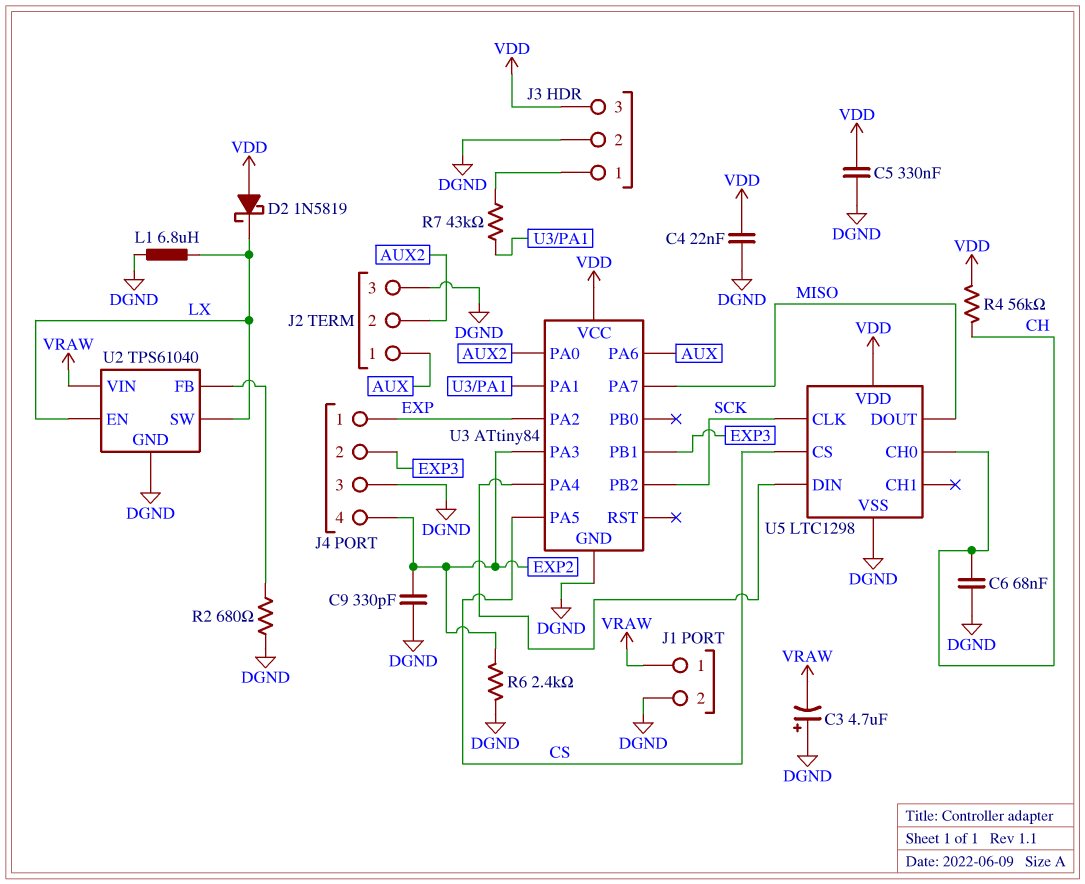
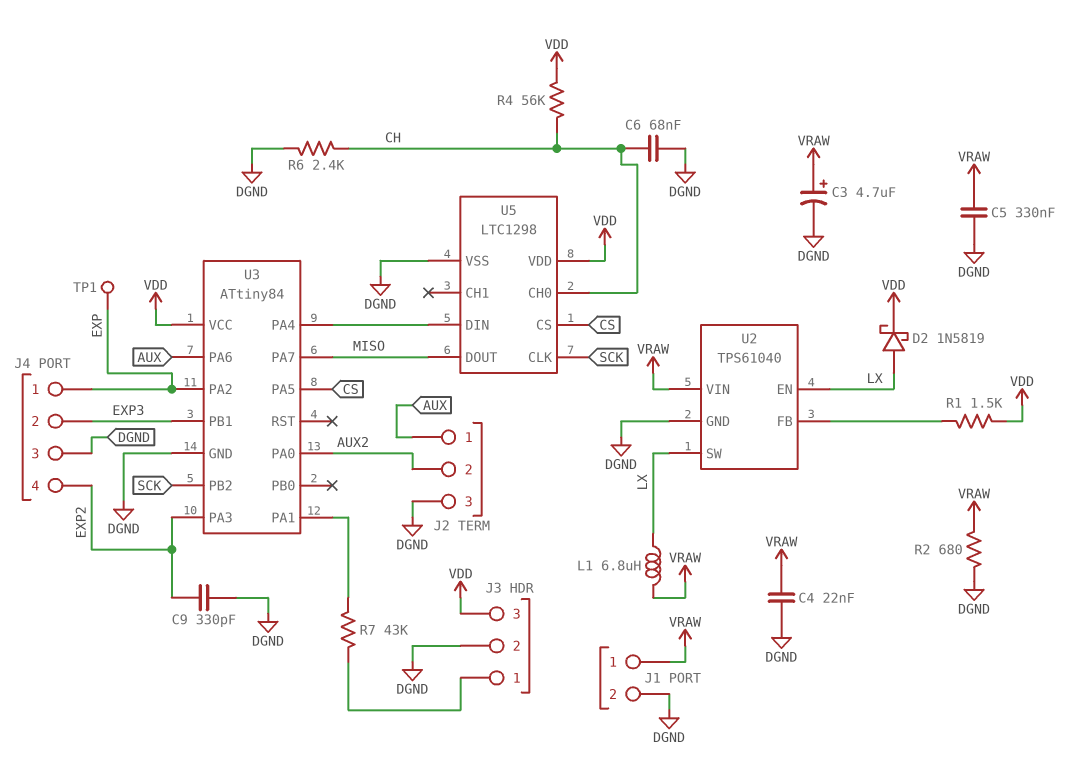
C3: 4.7uF (plus DGND, minus VRAW) -> 4.7uF (plus VRAW, minus DGND)
C4: 22nF (DGND, VDD) -> 22nF (DGND, VRAW)
C5: 330nF (DGND, VDD) -> 330nF (DGND, VRAW)
D2: schottky 1N5819 (A VDD, K LX) -> schottky 1N5819 (A LX, K VDD)
L1: 6.8uH (DGND, LX) -> 6.8uH (LX, VRAW)
R1: none -> 1.5k (U2/FB, VDD)
R2: 680 (DGND, U2/FB) -> 680 (DGND, VRAW)
R6: 2.4k (DGND, EXP2) -> 2.4k (CH, DGND)
TP1: none -> test point (EXP)

